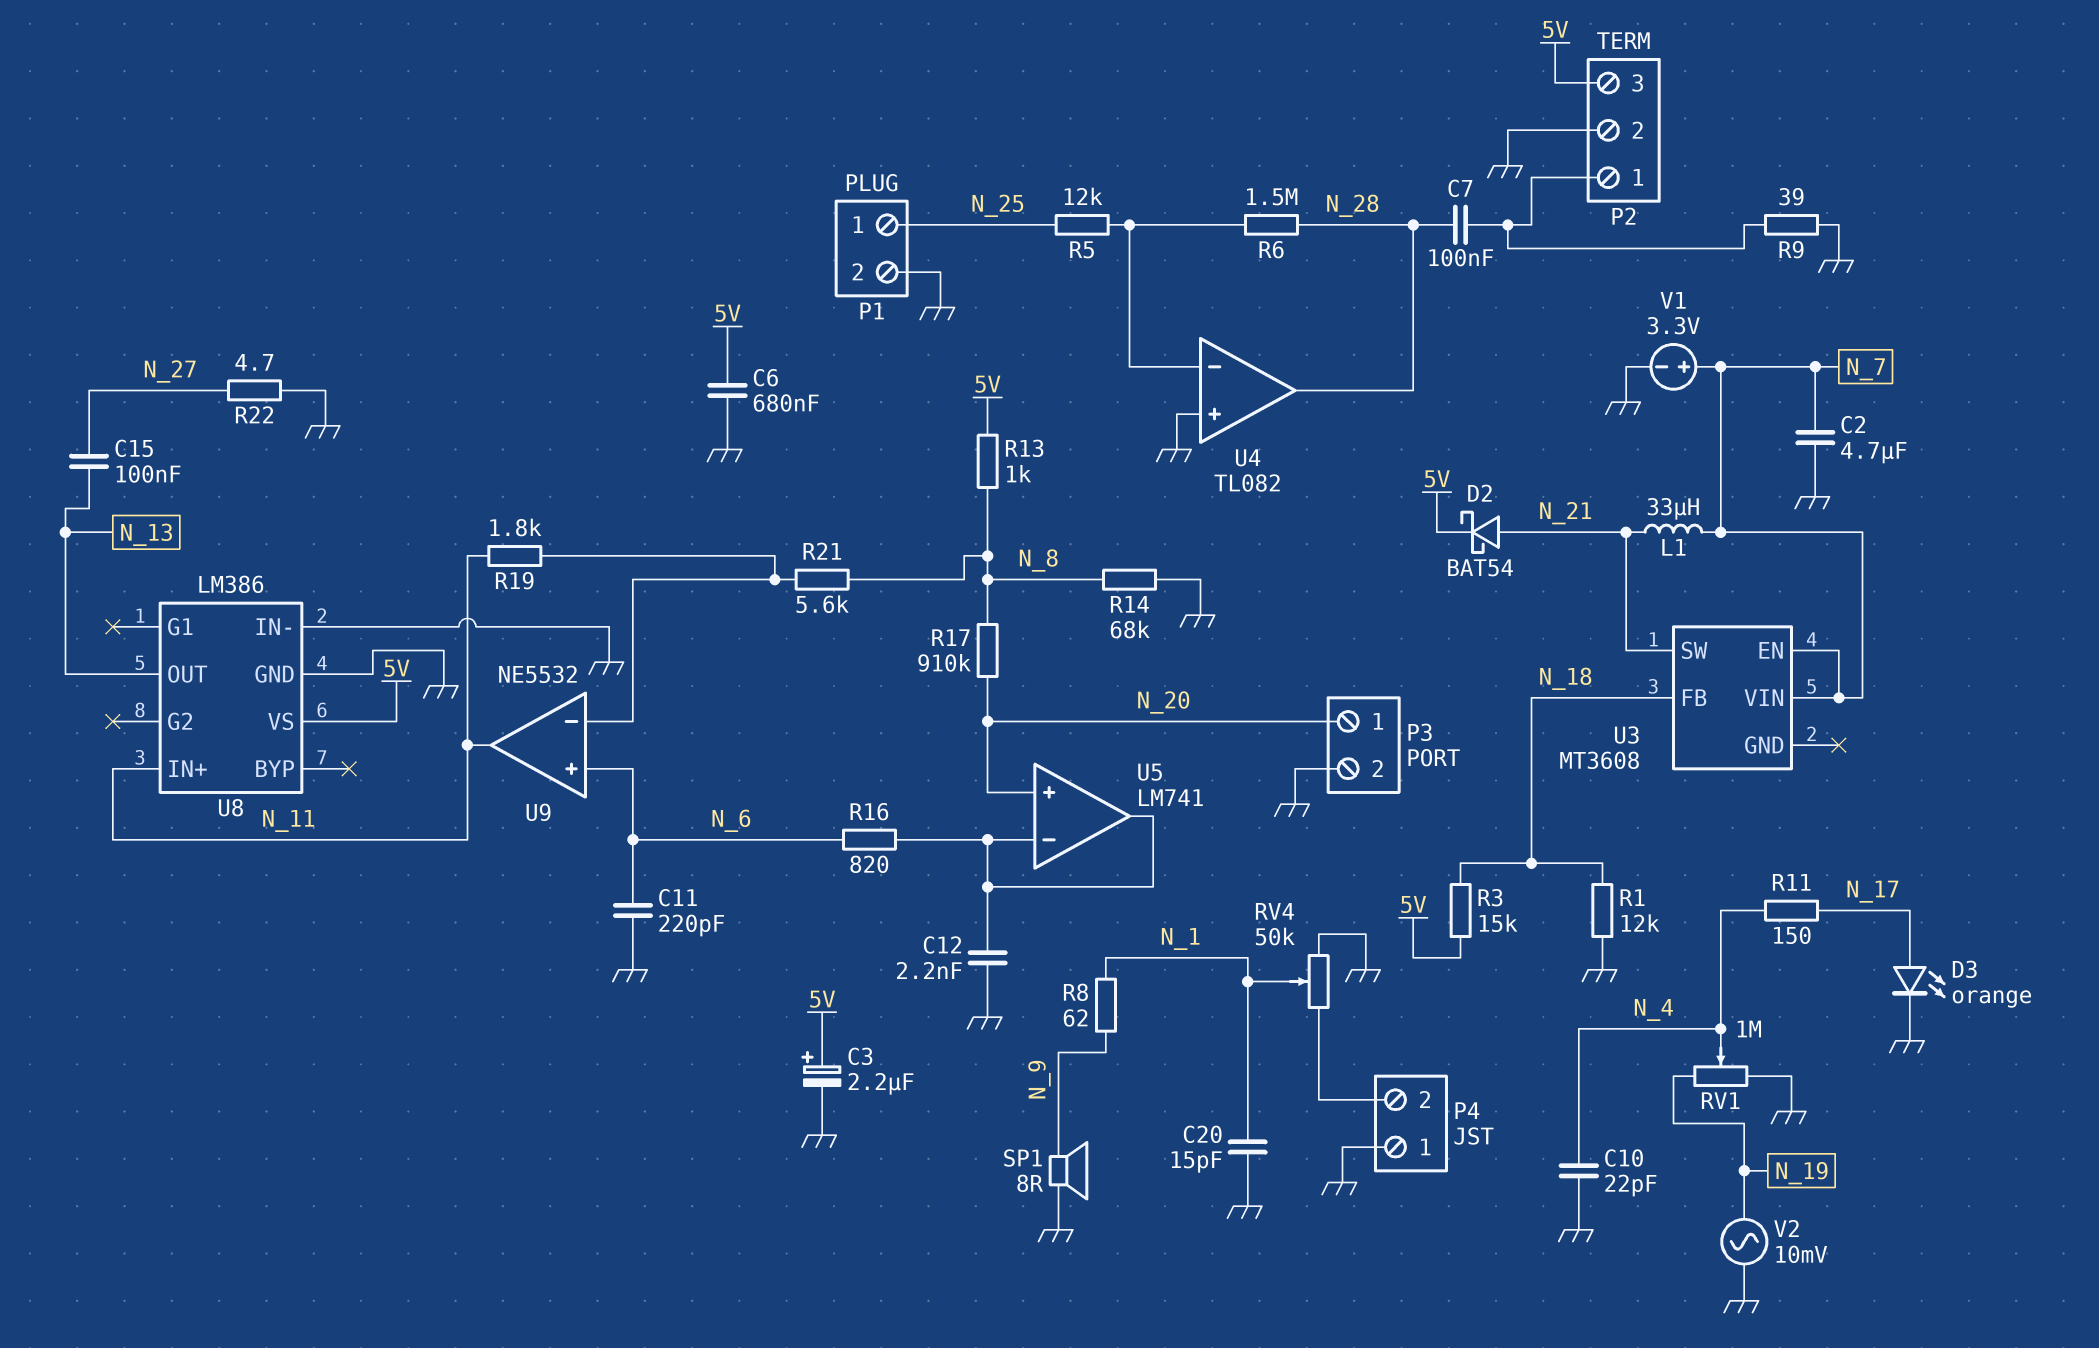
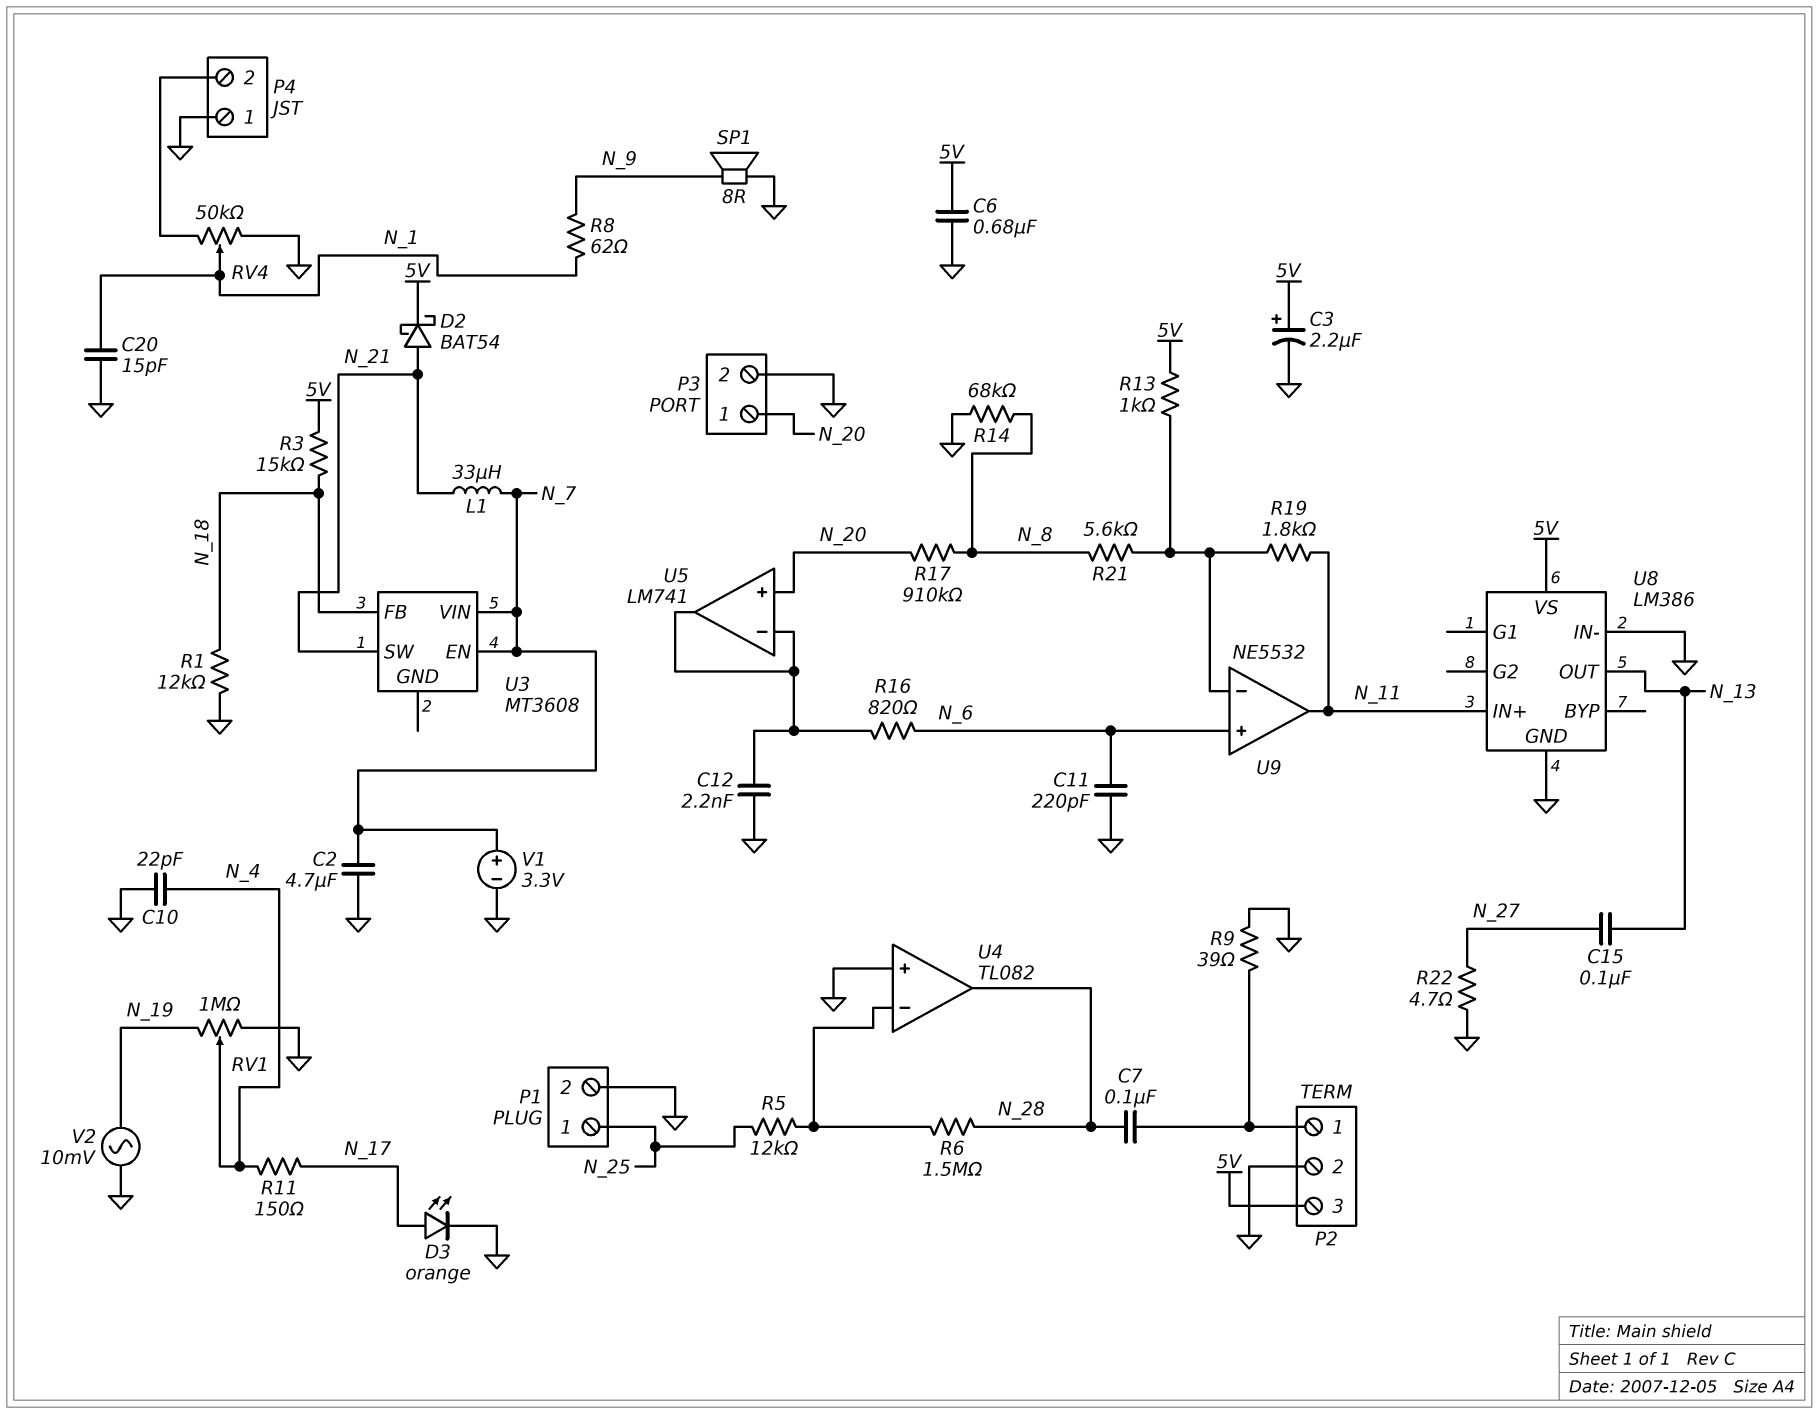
R13: 1k (5V, N_8) -> 1k (5V, U9/in-)

